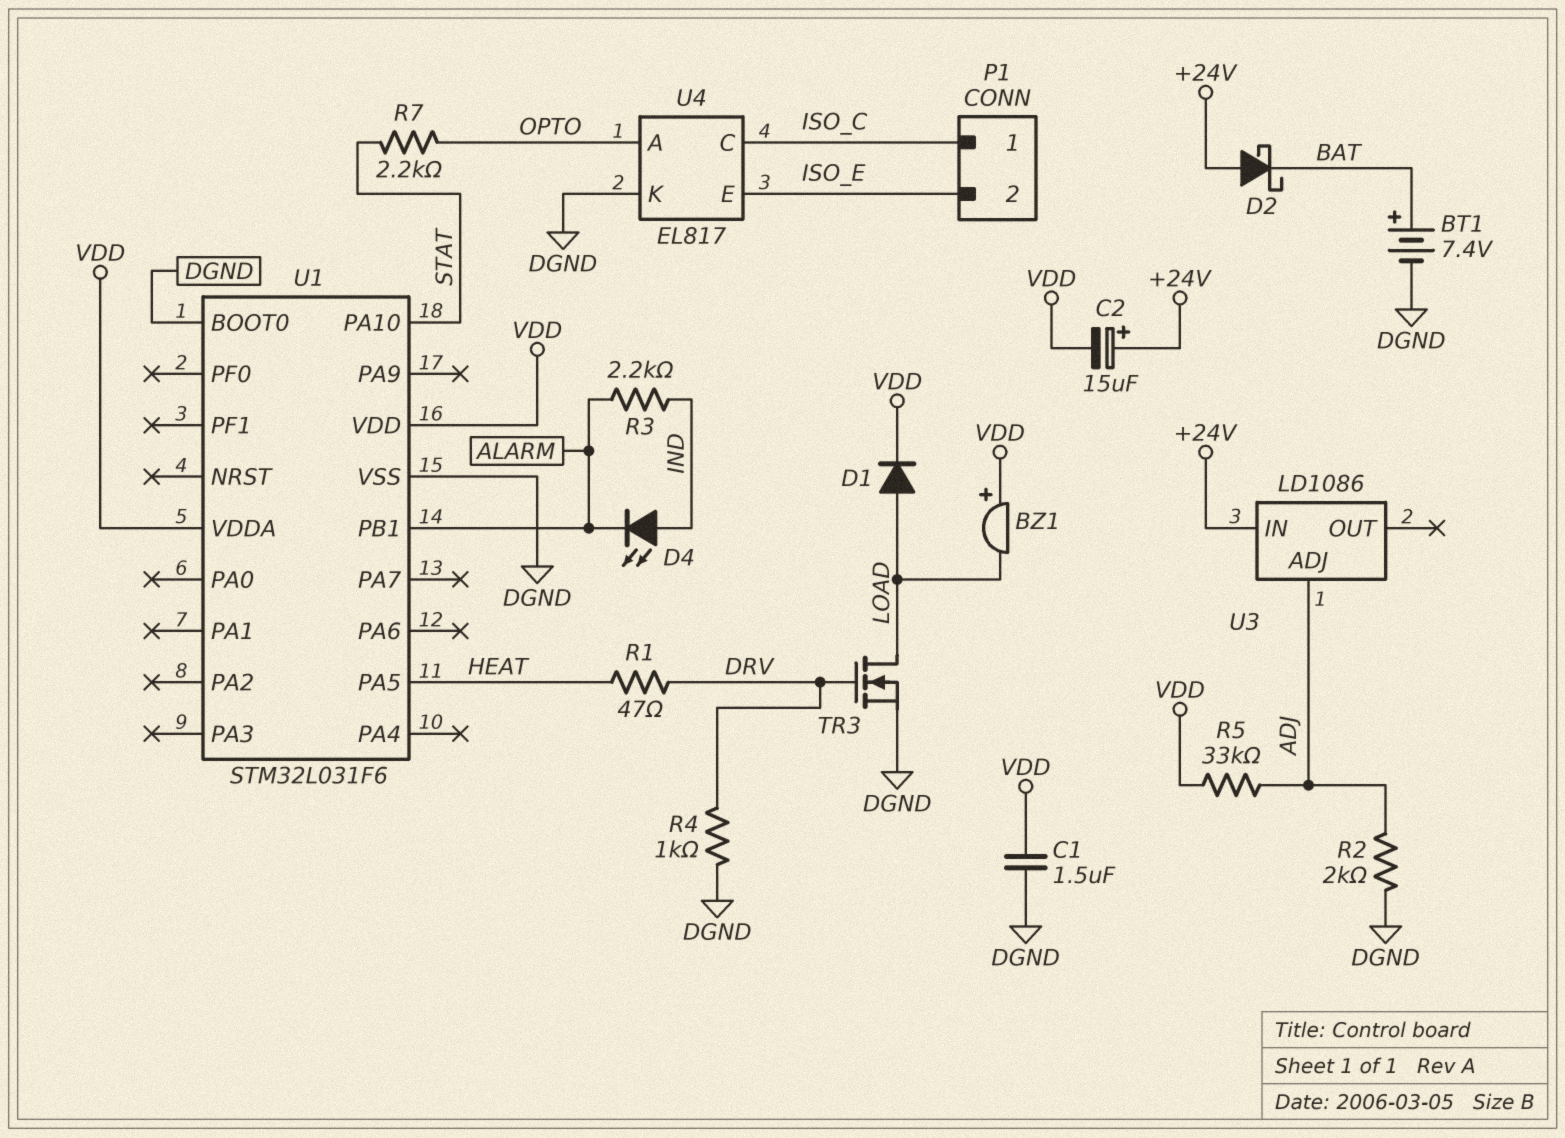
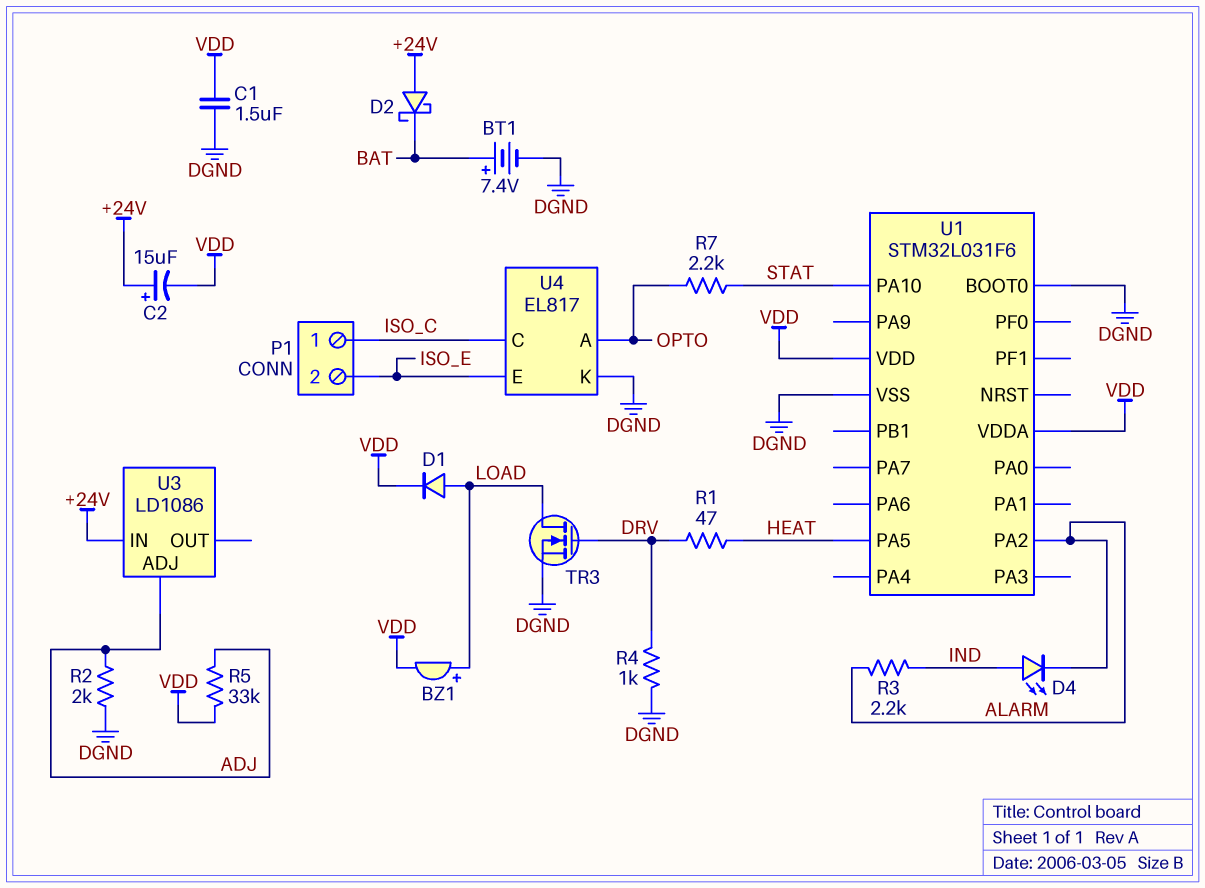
BZ1: buzzer (plus VDD, minus LOAD) -> buzzer (plus LOAD, minus VDD)
U1 pin PA2: none -> ALARM
U1 pin PB1: ALARM -> none

